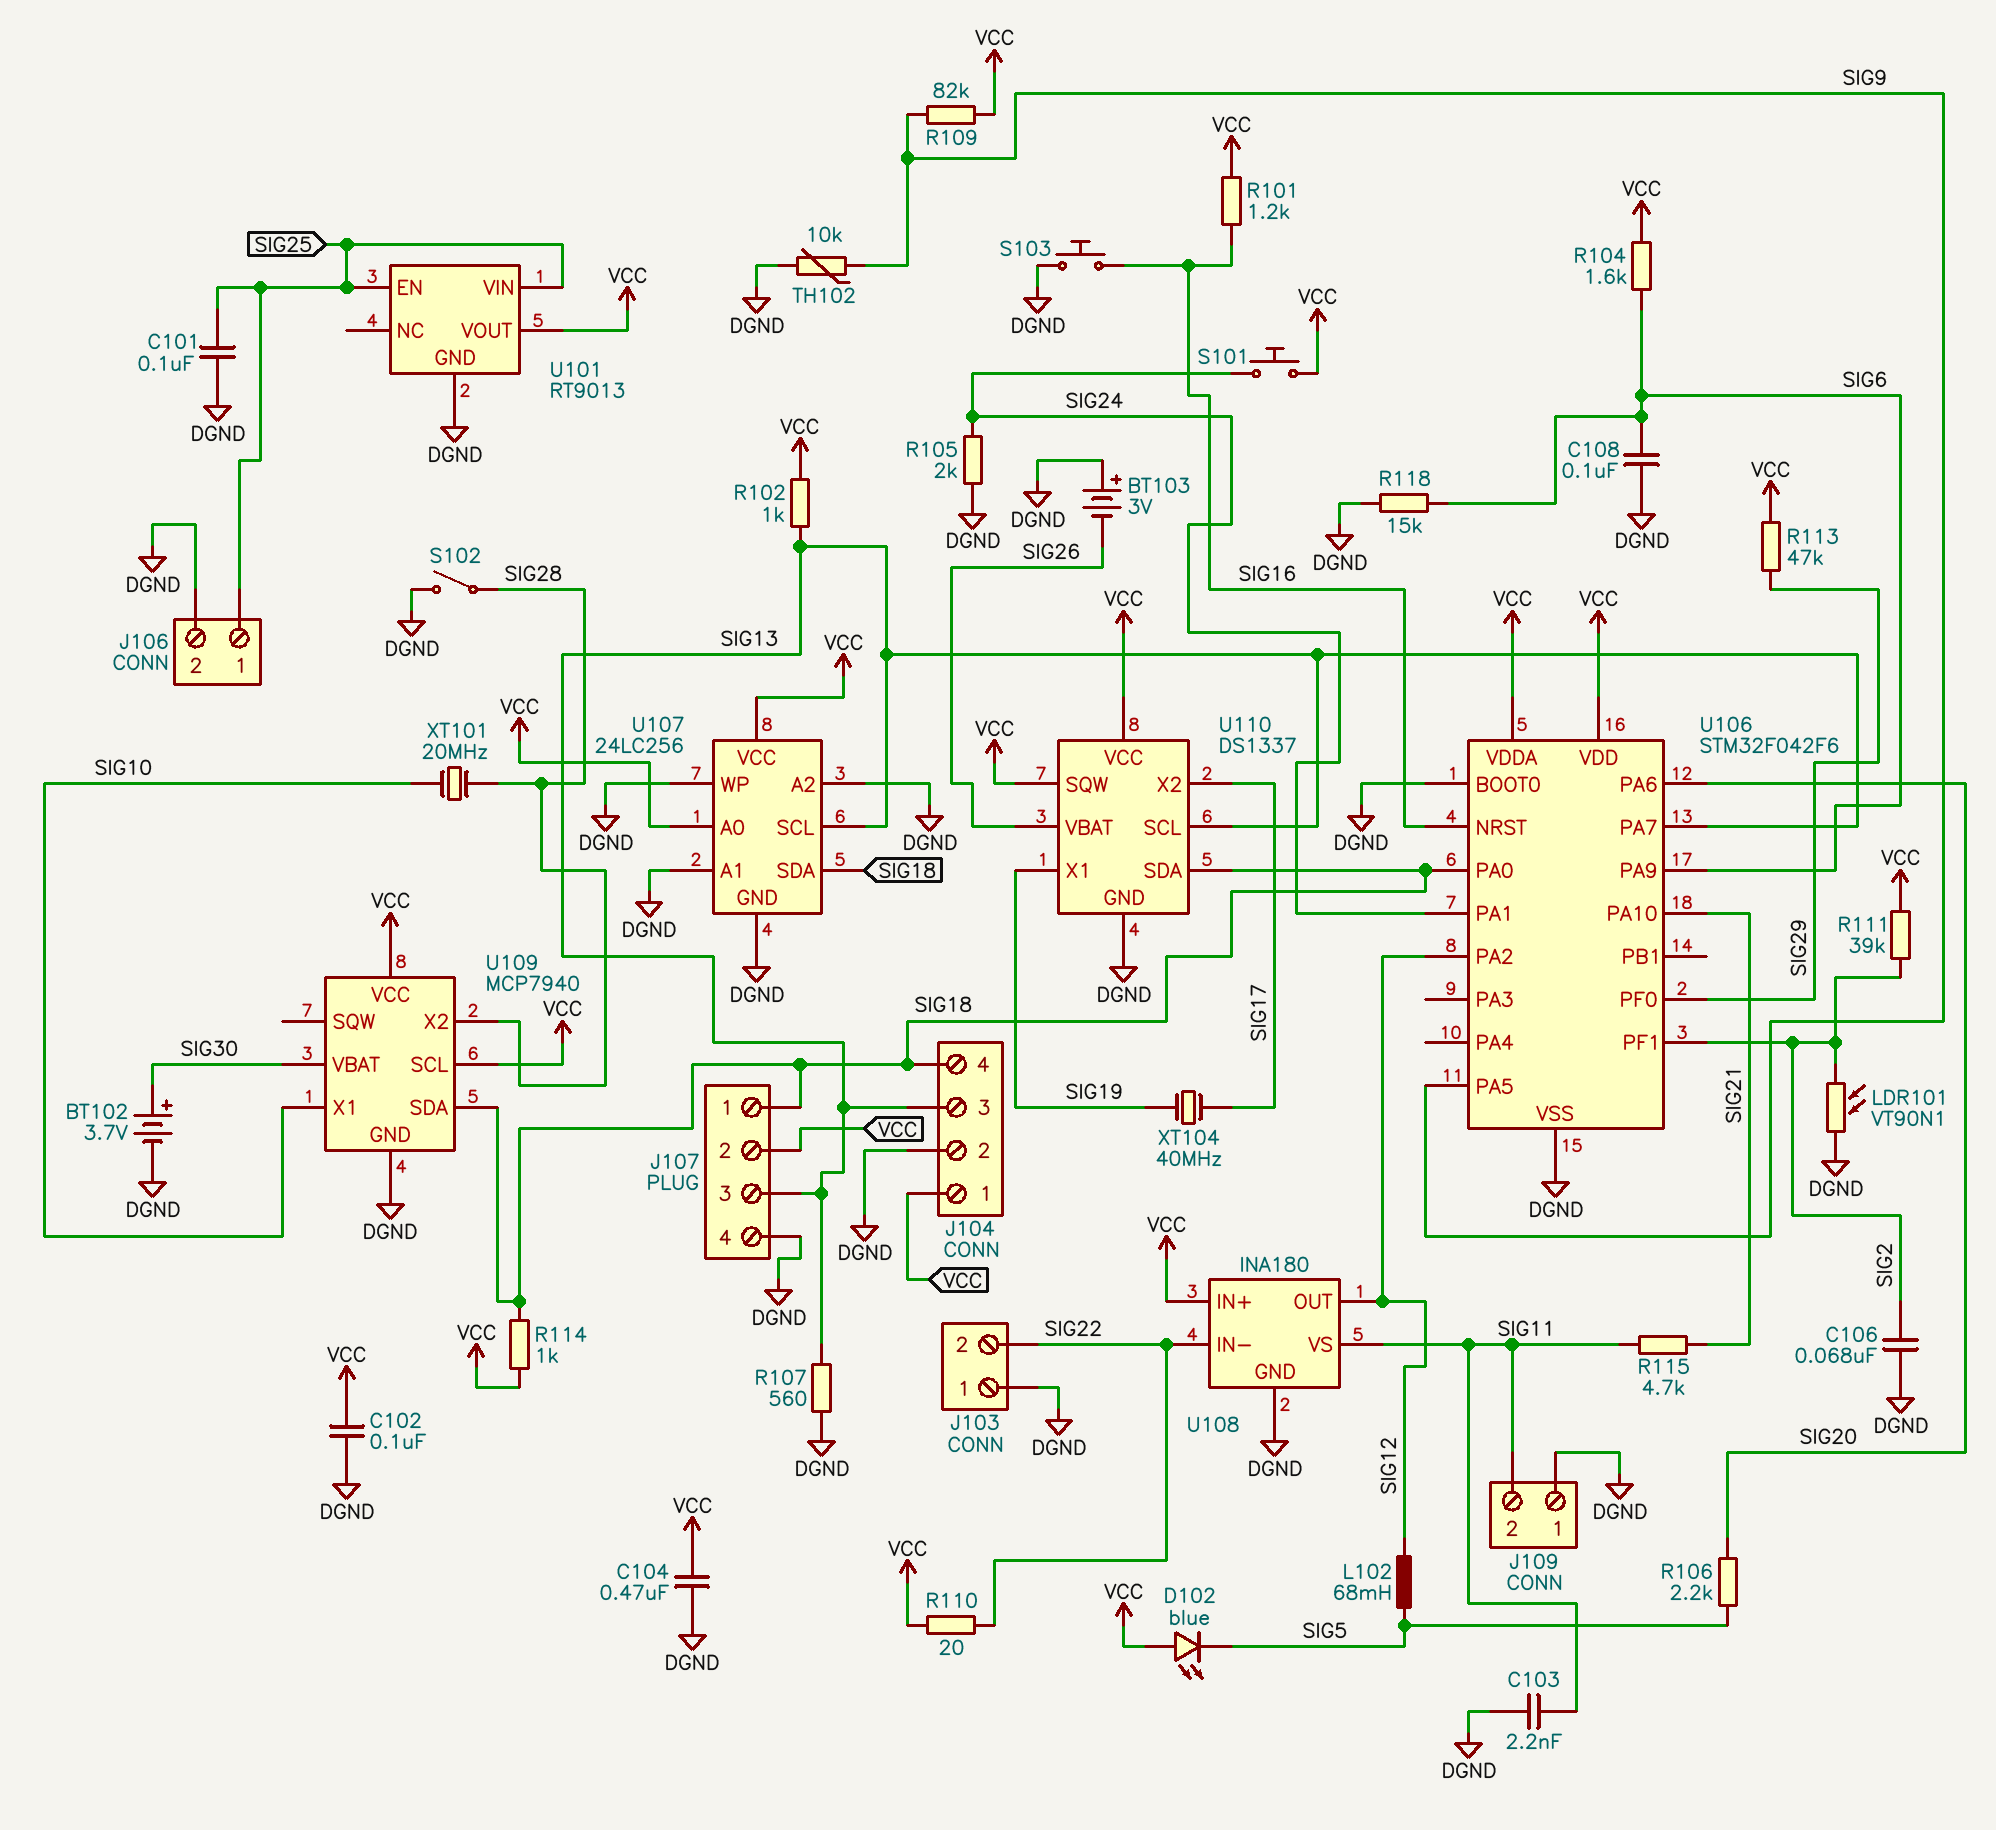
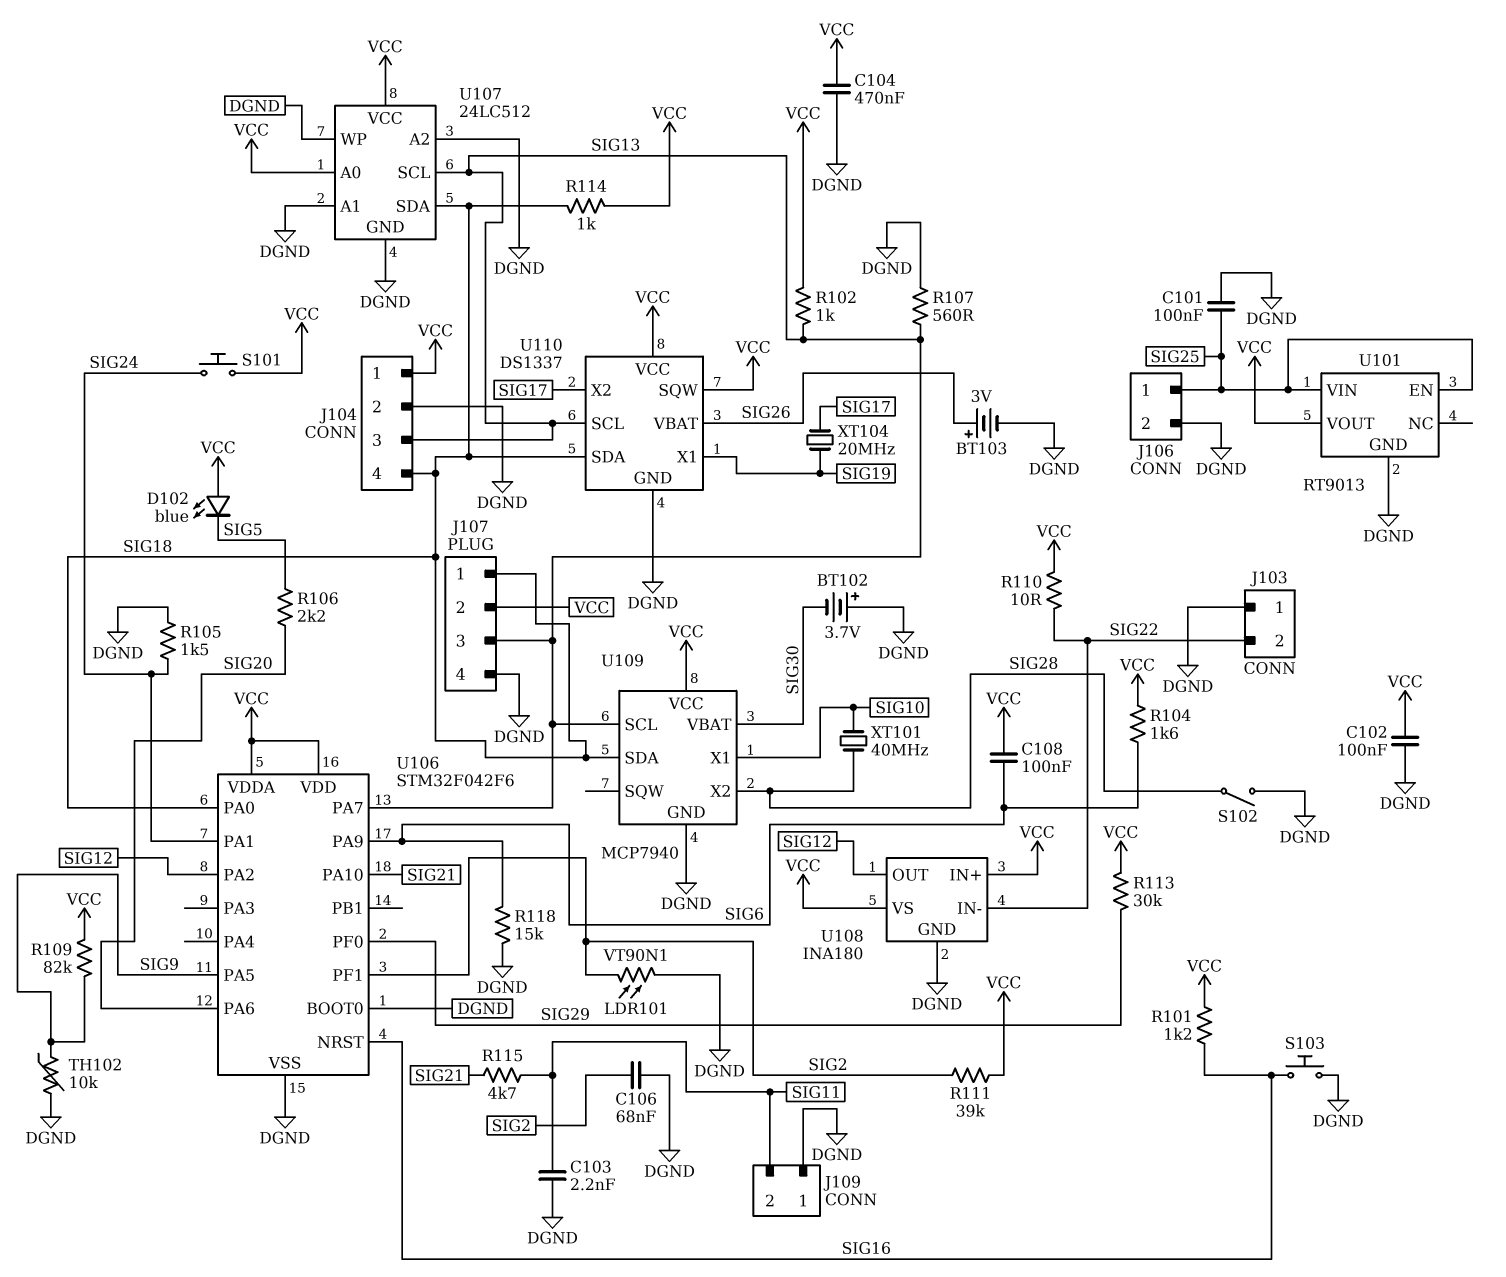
BT102: 3.7V (plus SIG30, minus DGND) -> 3.7V (plus DGND, minus SIG30)
BT103: 3V (plus DGND, minus SIG26) -> 3V (plus SIG26, minus DGND)
C108: 100nF (DGND, SIG6) -> 100nF (SIG6, VCC)
L102: 68mH (SIG5, SIG12) -> none
R105: 2k (DGND, SIG24) -> 1.5k (DGND, SIG24)
R110: 20 (SIG22, VCC) -> 10 (SIG22, VCC)
R113: 47k (SIG29, VCC) -> 30k (SIG29, VCC)
U107: 24LC256 -> 24LC512
U108 pin VS: SIG11 -> VCC
U109 pin SCL: VCC -> SIG13
XT101: 20MHz (SIG10, SIG28) -> 40MHz (SIG10, SIG28)
XT104: 40MHz (SIG17, SIG19) -> 20MHz (SIG17, SIG19)

